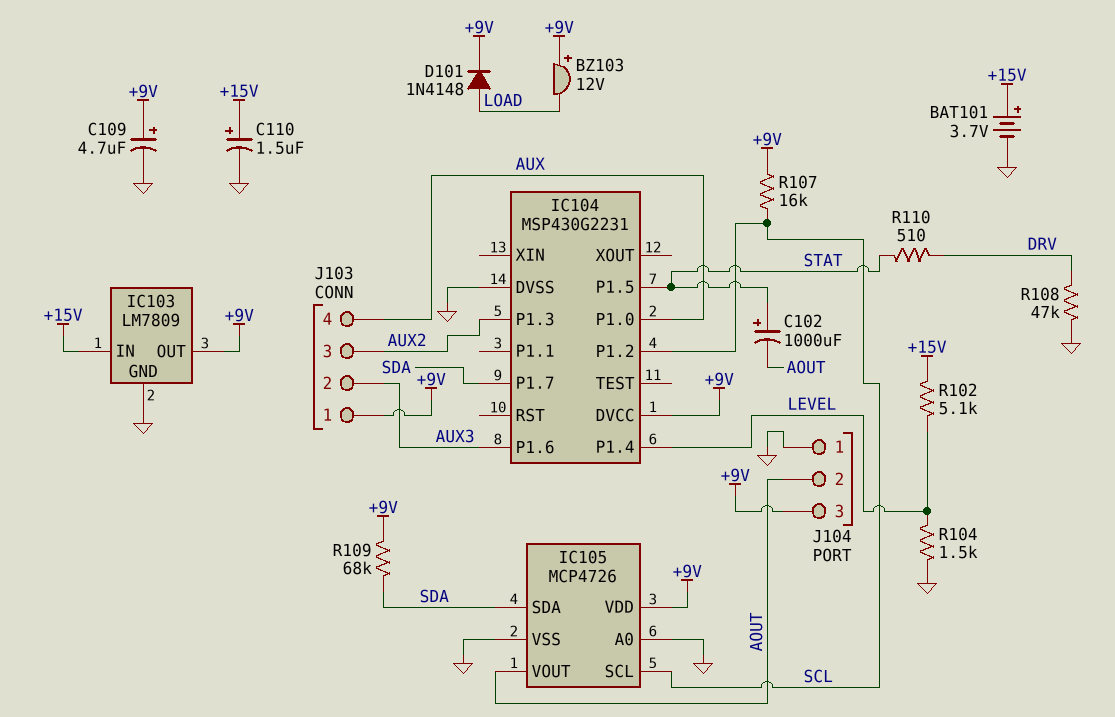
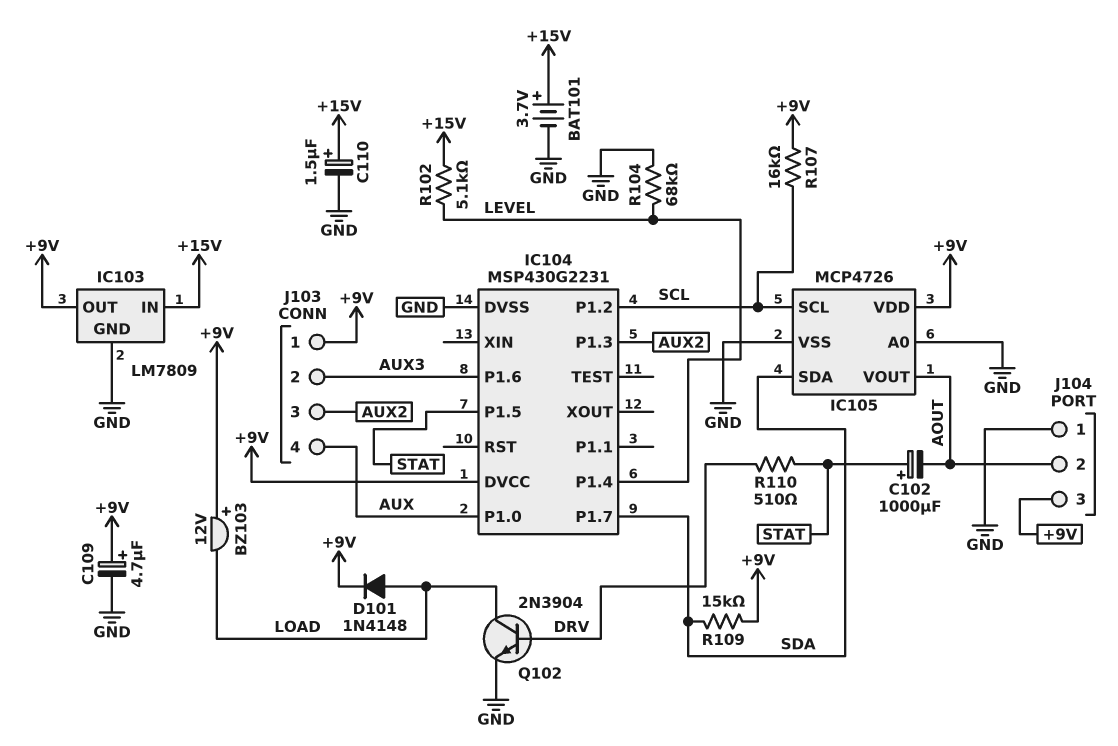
Q102: none -> NPN 2N3904 (B DRV, C LOAD, E GND)
R104: 1.5k (GND, LEVEL) -> 68k (GND, LEVEL)
R108: 47k (DRV, GND) -> none
R109: 68k (+9V, SDA) -> 15k (+9V, SDA)

